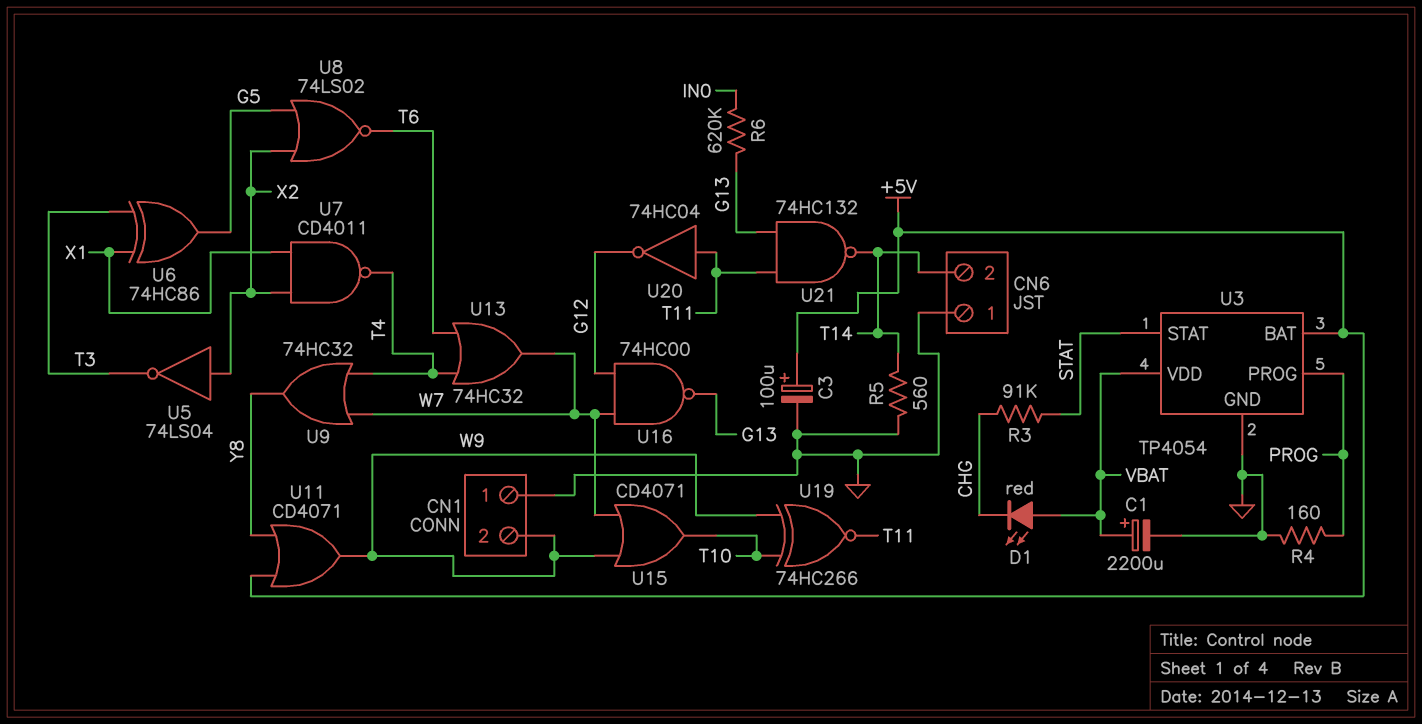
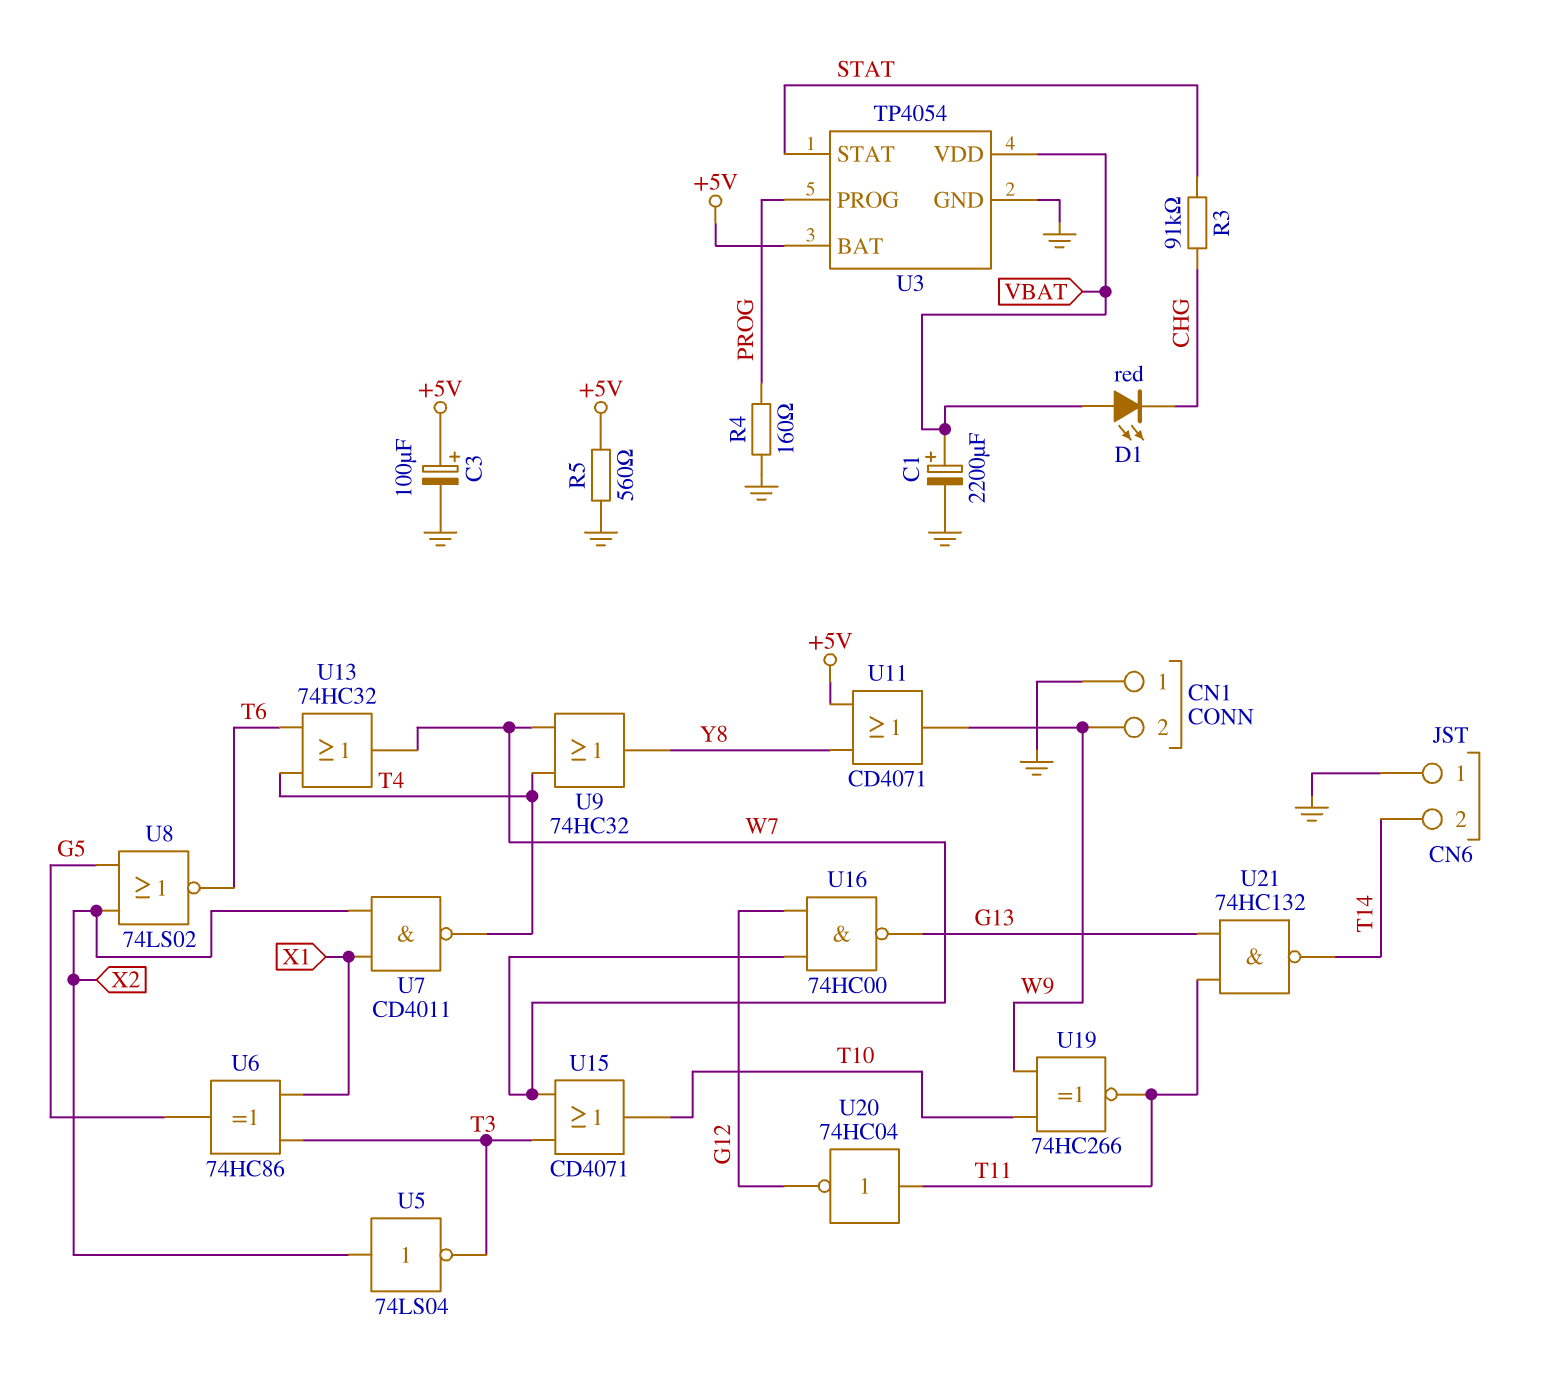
R5: 560 (GND, T14) -> 560 (+5V, GND)
R6: 620k (G13, IN0) -> none
U15: OR CD4071 (in W7, in W9, out T10) -> OR CD4071 (in T3, in W7, out T10)

